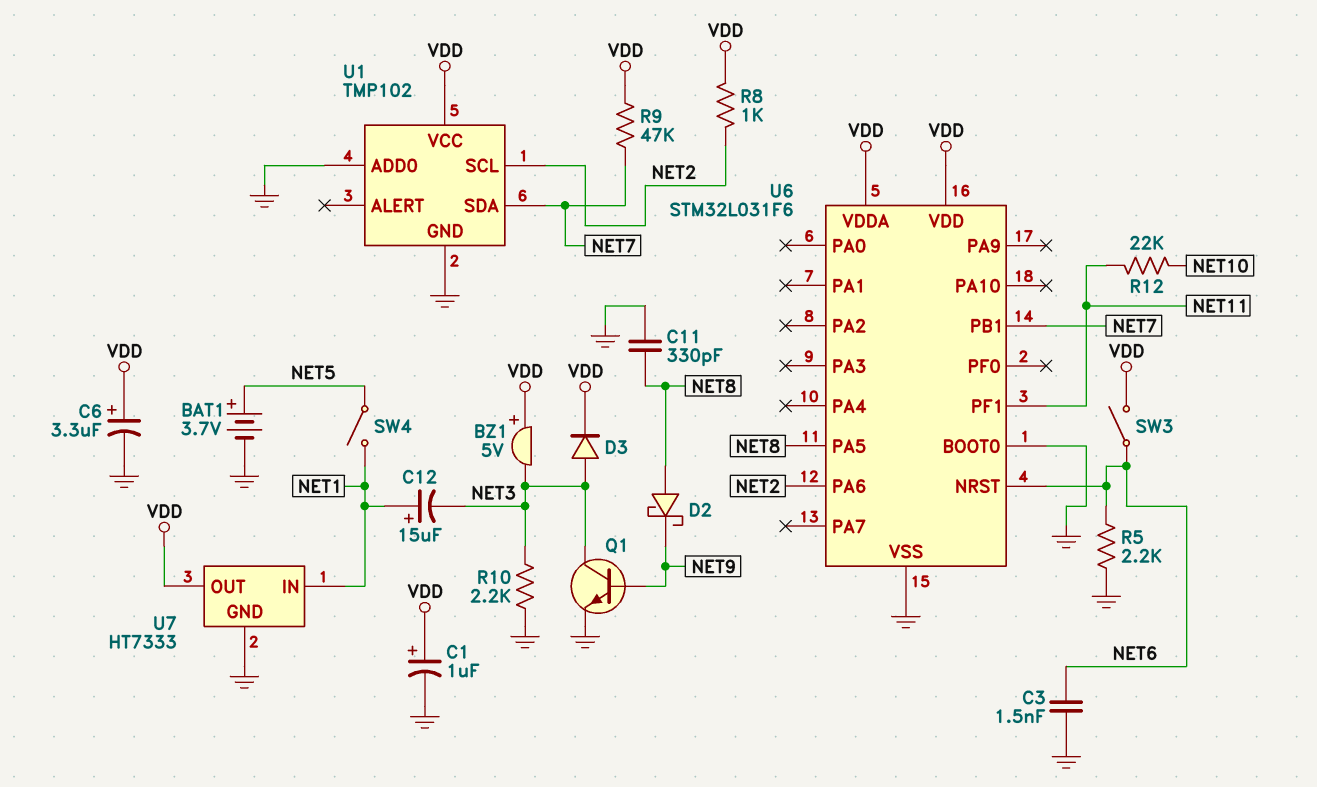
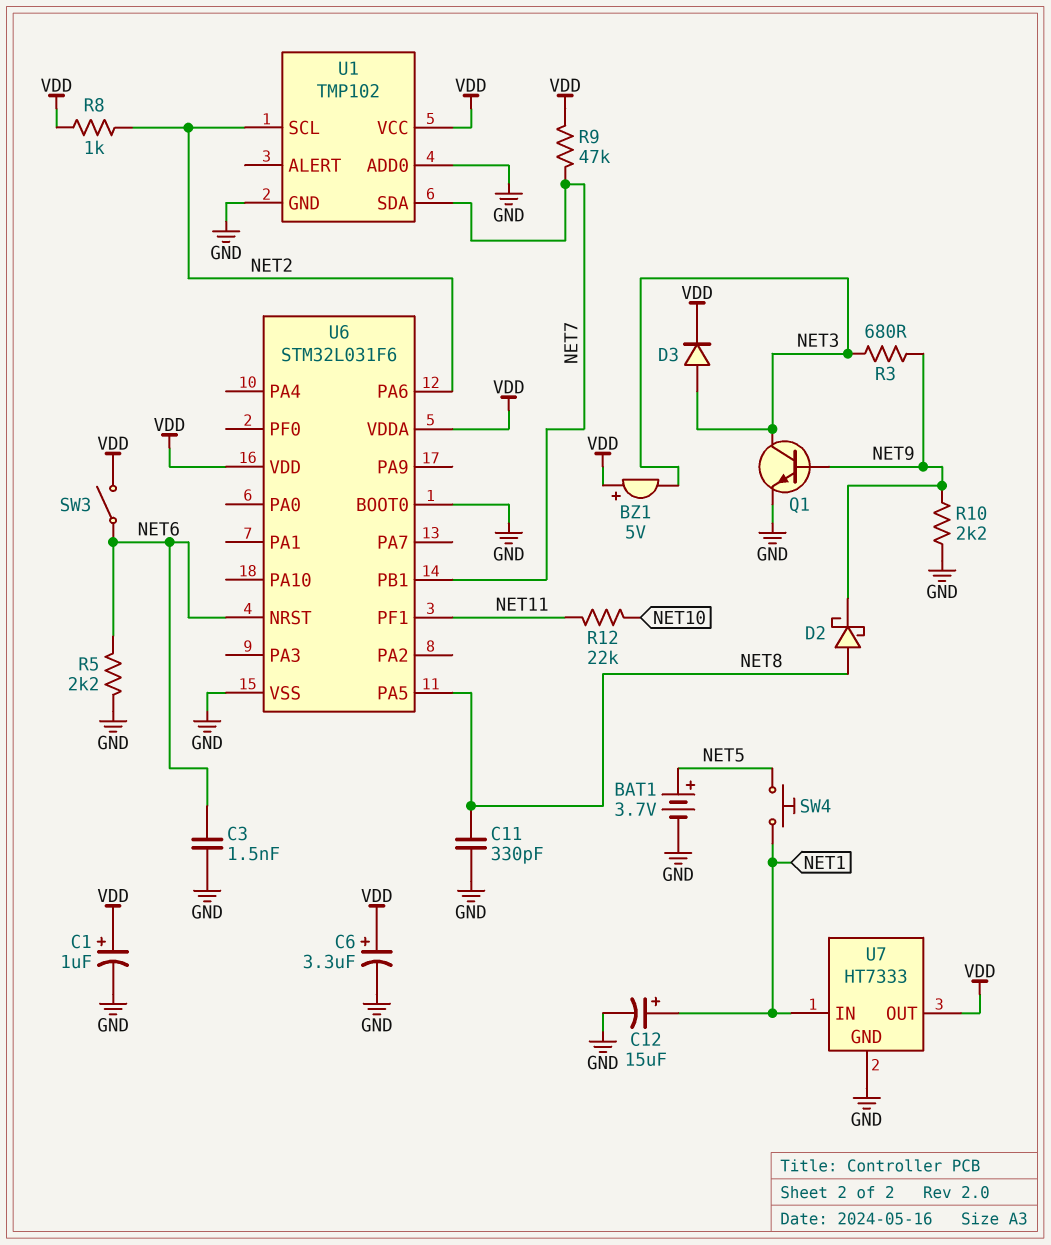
C12: 15uF (plus NET1, minus NET3) -> 15uF (plus NET1, minus GND)
R3: none -> 680 (NET3, NET9)
R10: 2.2k (GND, NET3) -> 2.2k (GND, NET9)
SW4: switch (NET1, NET5) -> button (NET1, NET5)

